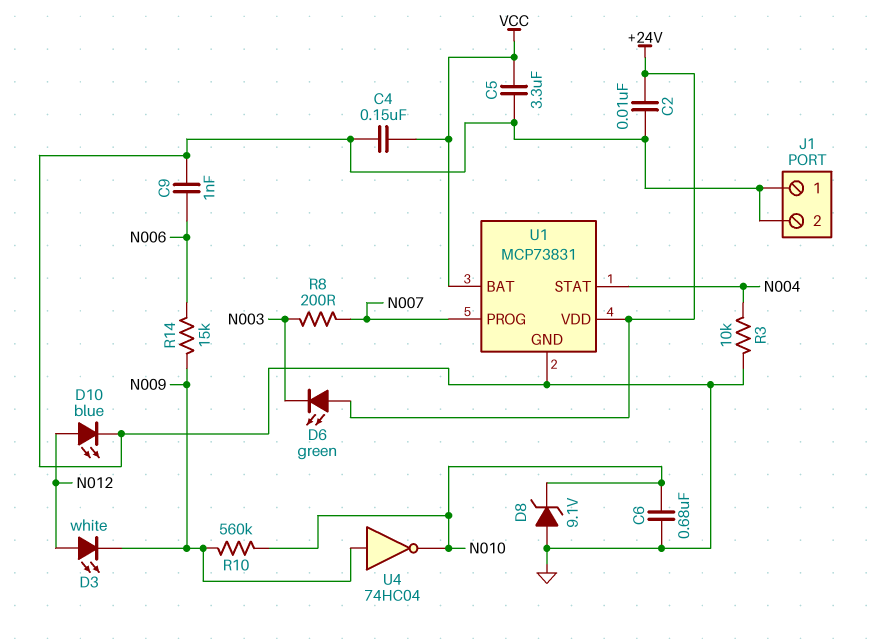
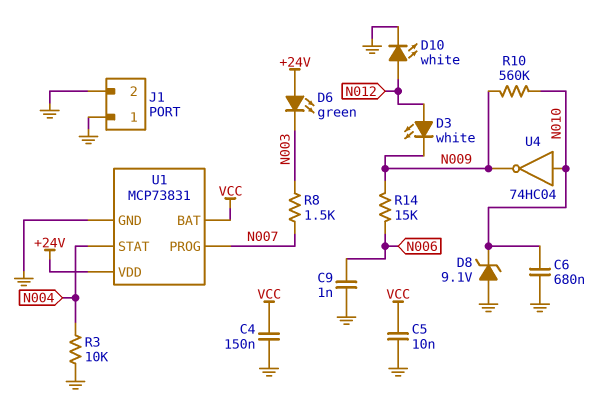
C2: 10nF (+24V, GND) -> none
C5: 3.3uF (GND, VCC) -> 10nF (GND, VCC)
D10: LED blue (A N012, K GND) -> LED white (A N012, K GND)
R8: 200 (N003, N007) -> 1.5k (N003, N007)
U4: NOT 74HC04 (in N009, out N010) -> NOT 74HC04 (in N010, out N009)

